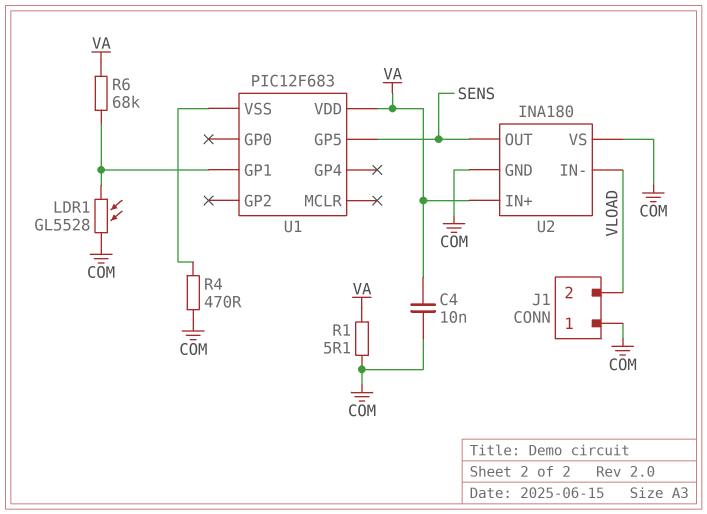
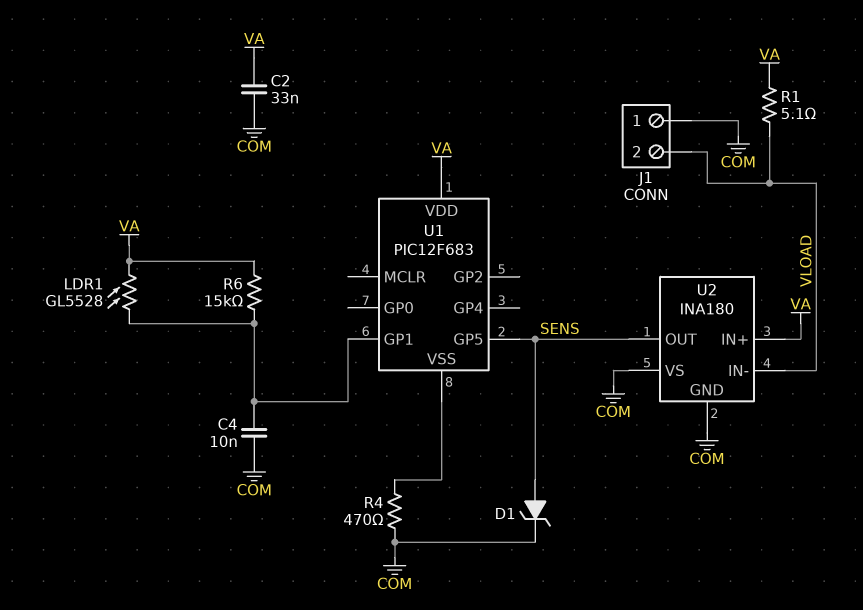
C2: none -> 33nF (COM, VA)
C4: 10nF (COM, VA) -> 10nF (COM, U1/GP1)
D1: none -> zener (A SENS, K COM)
LDR1: GL5528 (COM, U1/GP1) -> GL5528 (U1/GP1, VA)
R1: 5.1 (COM, VA) -> 5.1 (VA, VLOAD)
R6: 68k (U1/GP1, VA) -> 15k (U1/GP1, VA)

